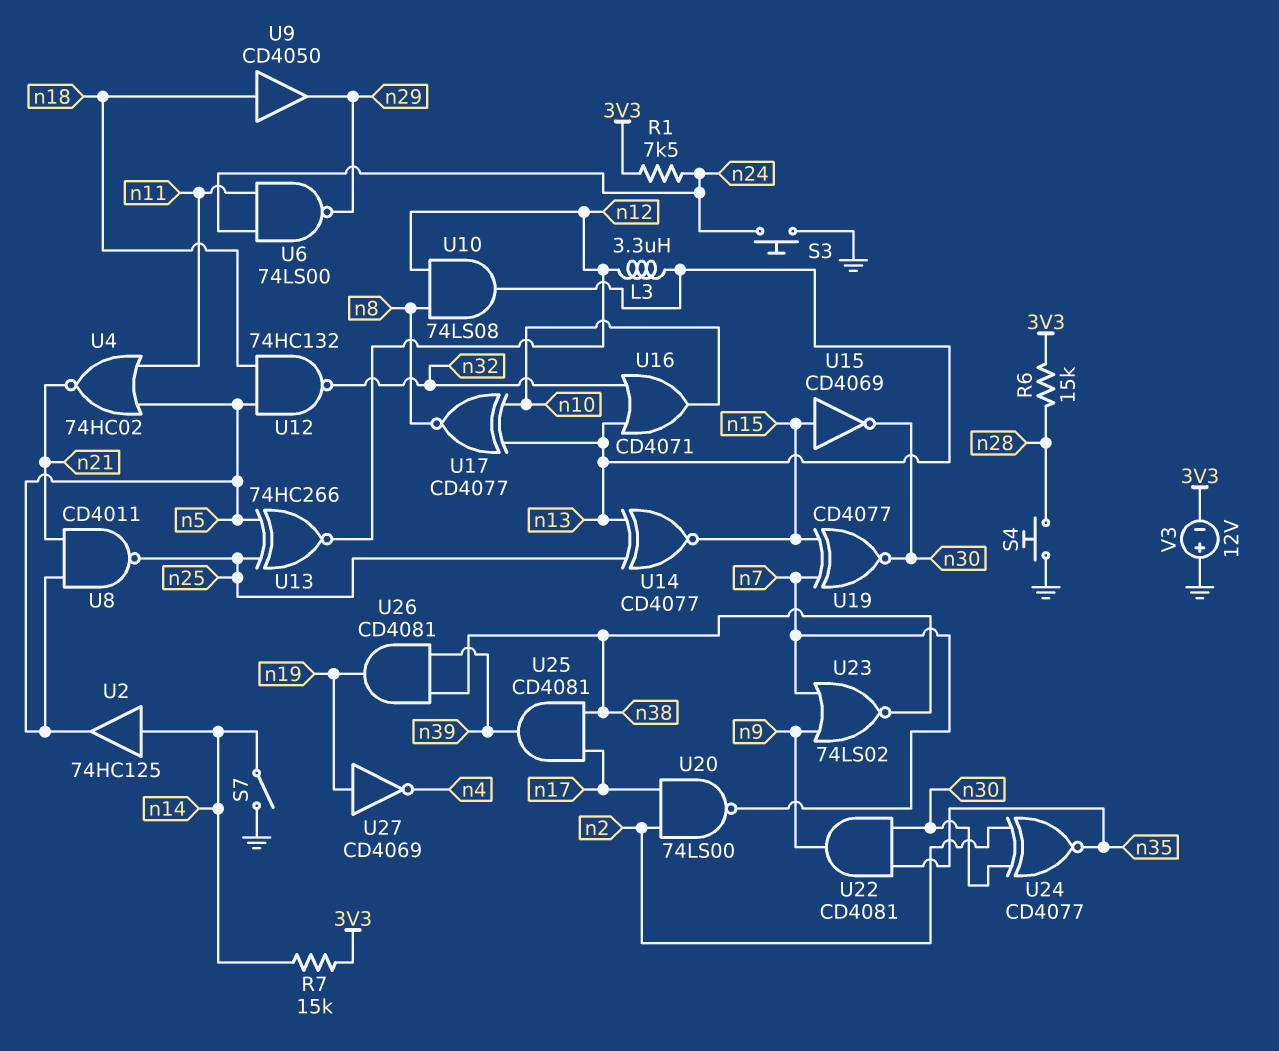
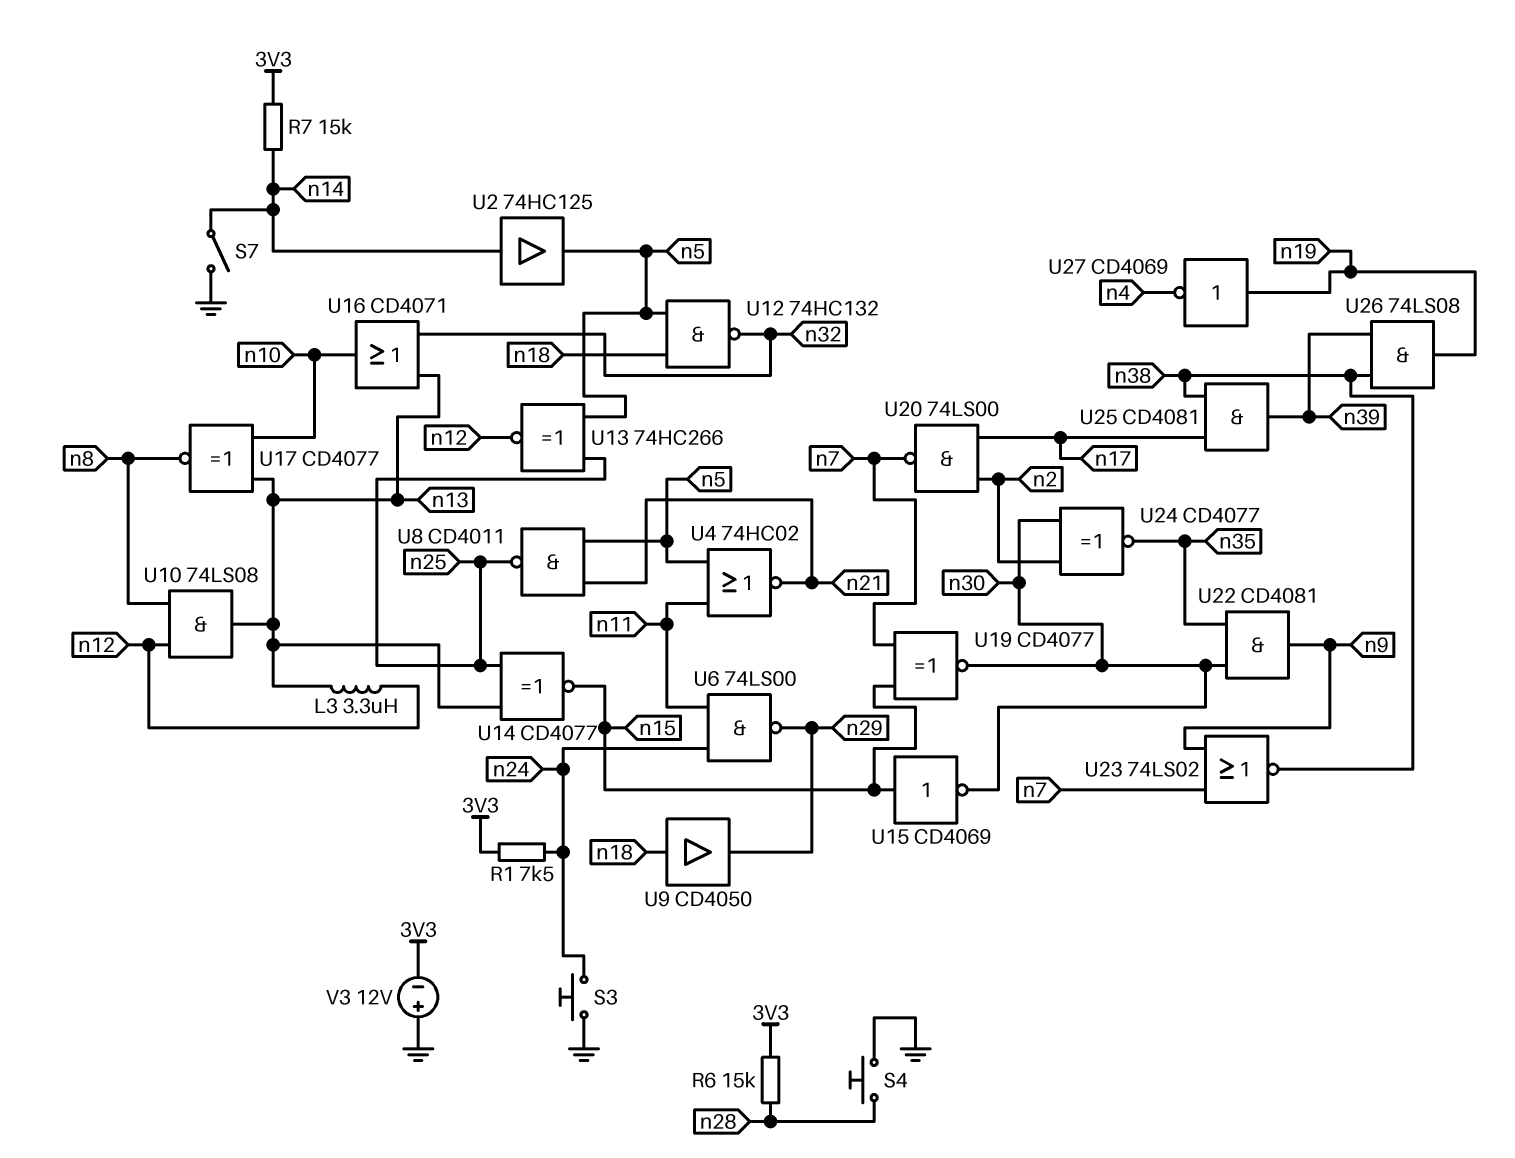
U26: AND CD4081 (in n38, in n39, out n19) -> AND 74LS08 (in n38, in n39, out n19)

